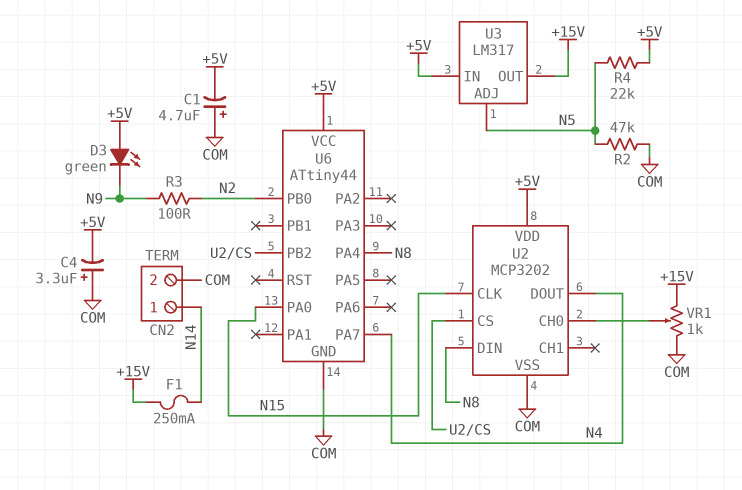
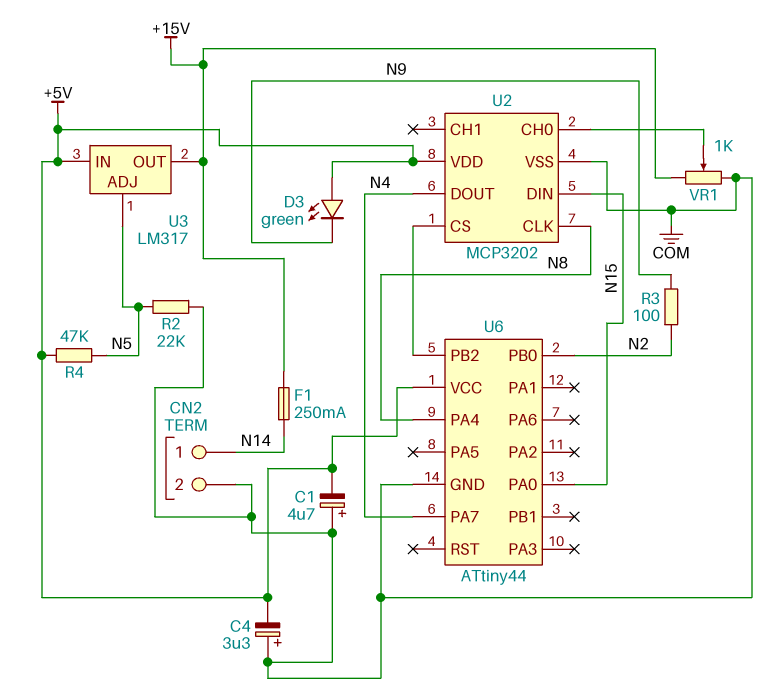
R2: 47k (COM, N5) -> 22k (COM, N5)
R4: 22k (+5V, N5) -> 47k (+5V, N5)
U2 pin CLK: N15 -> N8
U2 pin DIN: N8 -> N15

